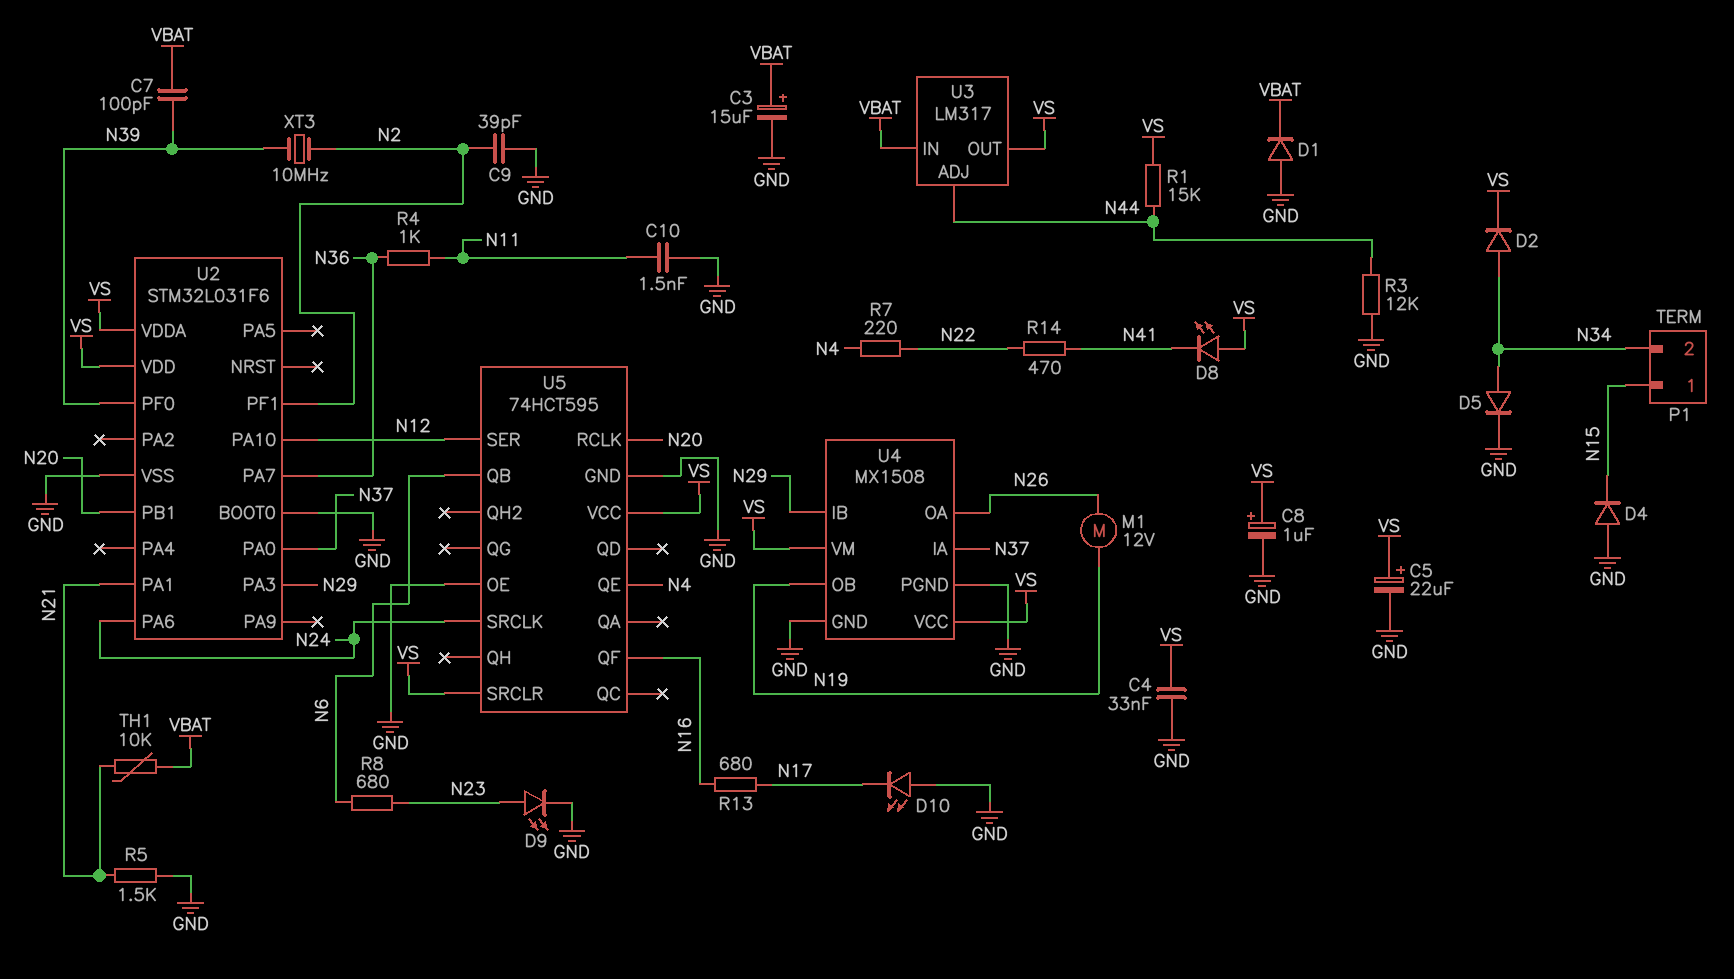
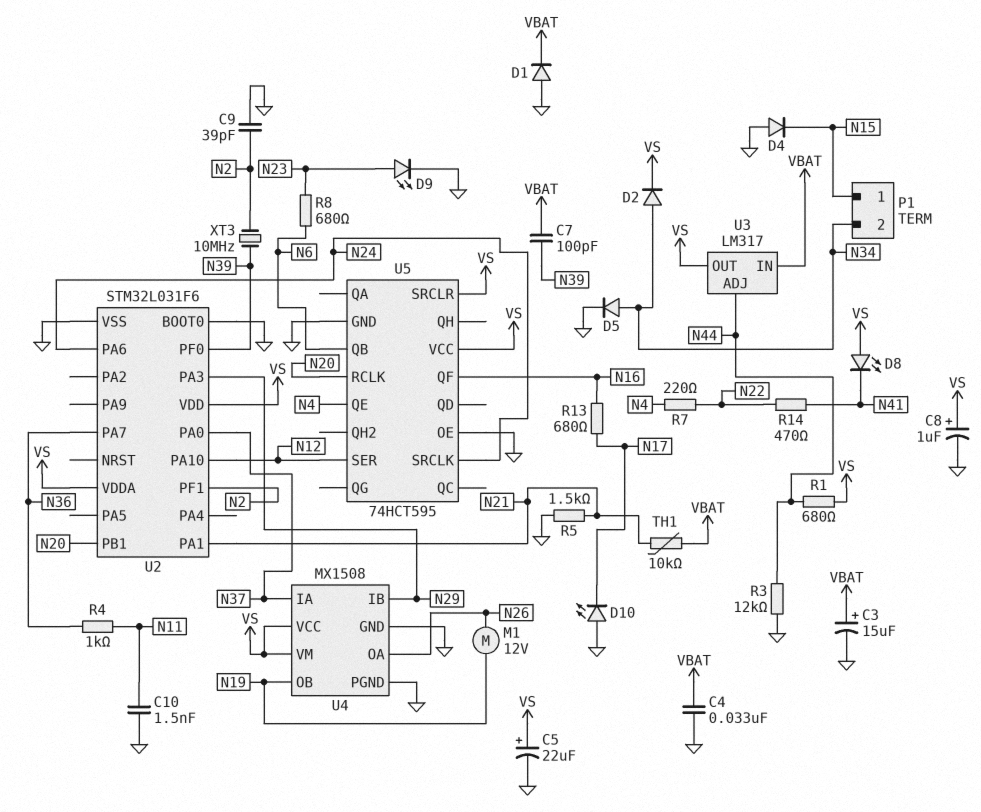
C4: 33nF (GND, VS) -> 33nF (GND, VBAT)
R1: 15k (N44, VS) -> 680 (N44, VS)

